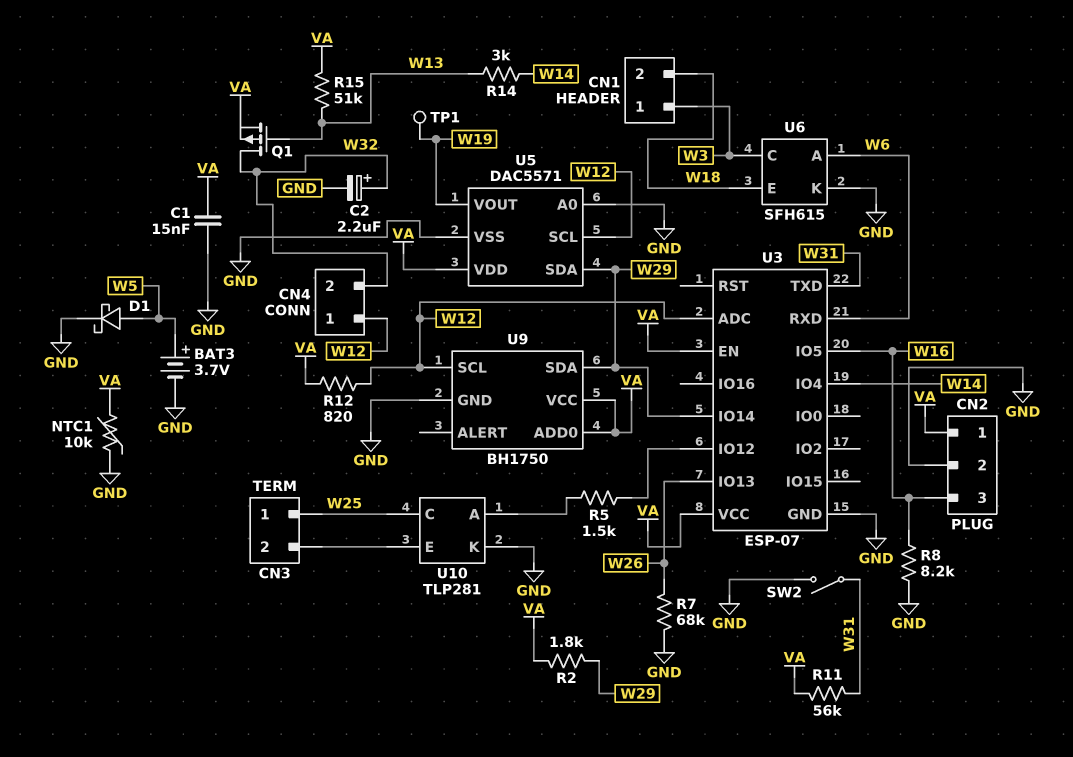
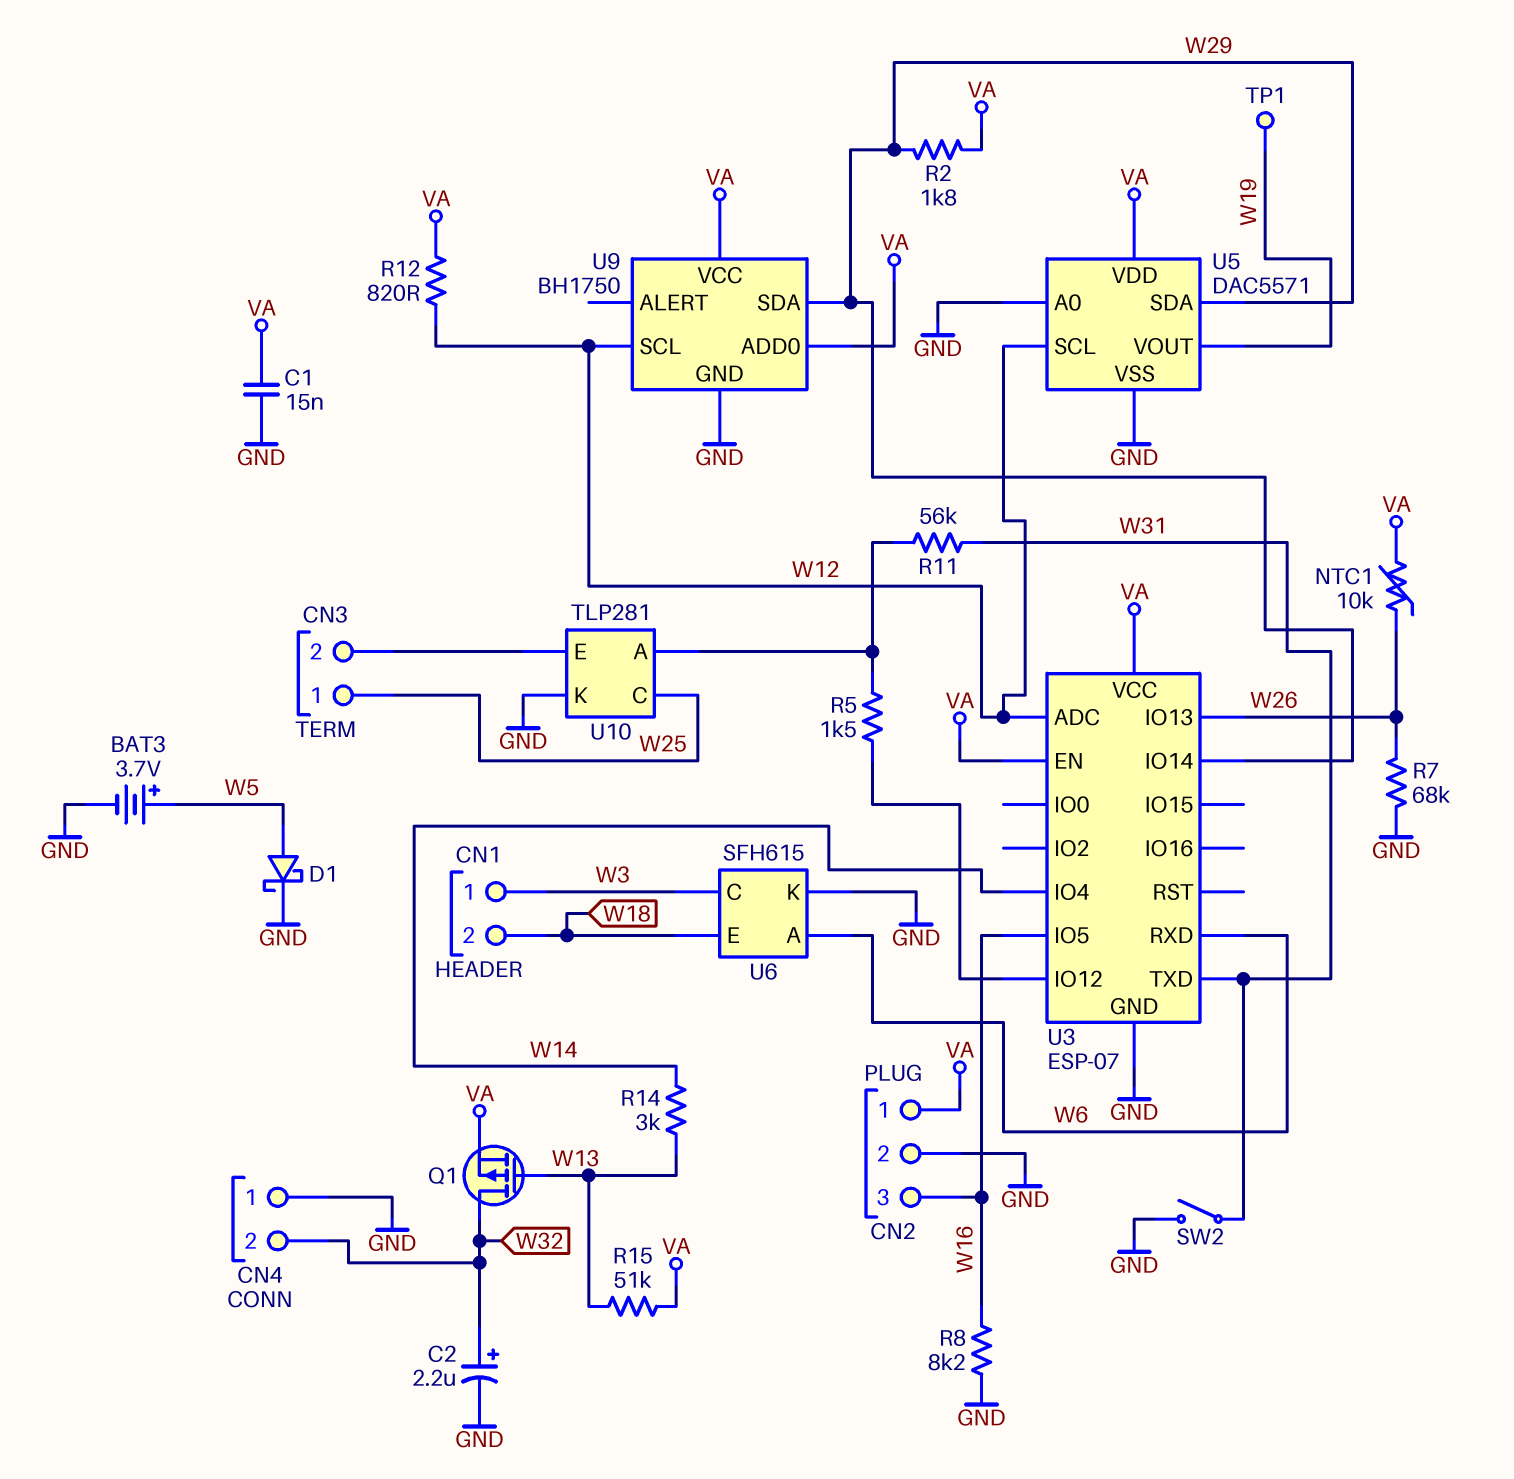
CN4 pin 1: W12 -> GND
NTC1: 10k (GND, VA) -> 10k (VA, W26)
R11: 56k (VA, W31) -> 56k (U10/A, W31)

